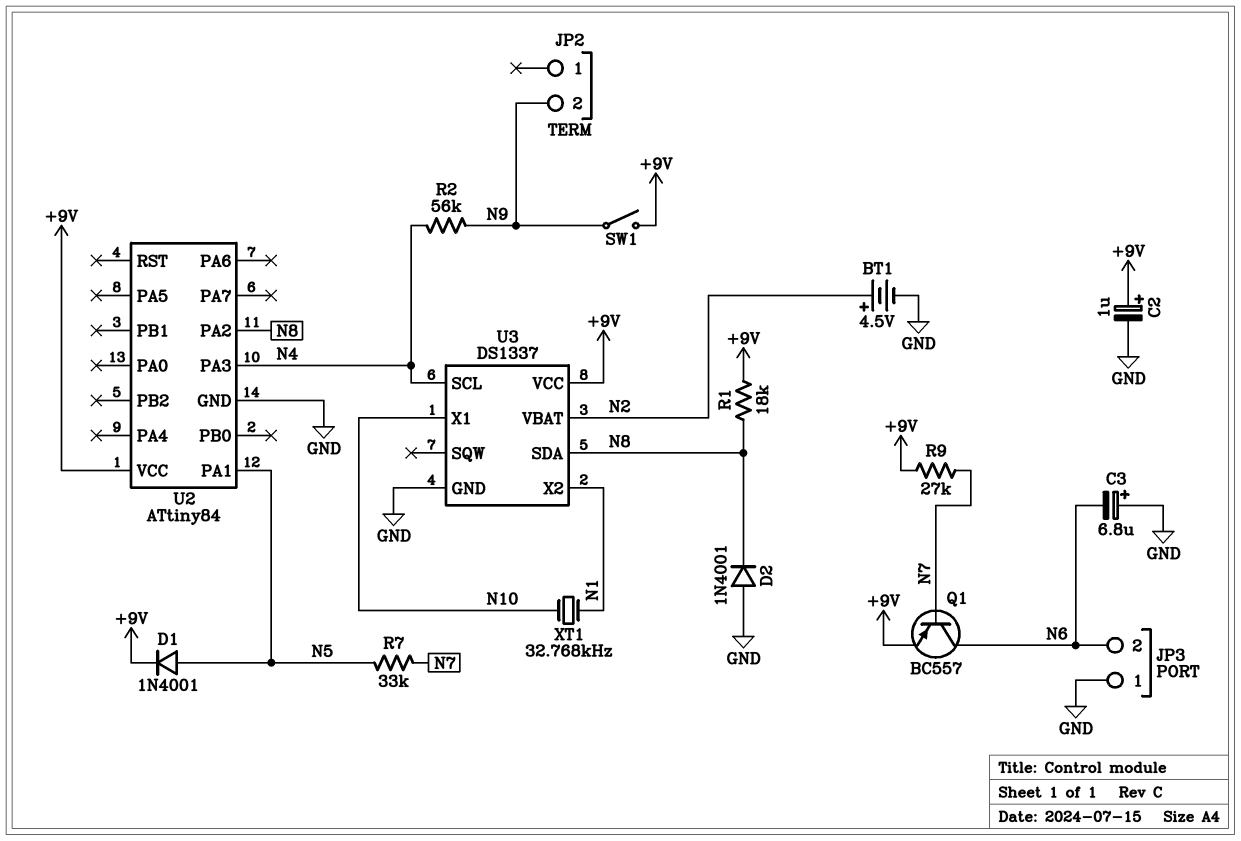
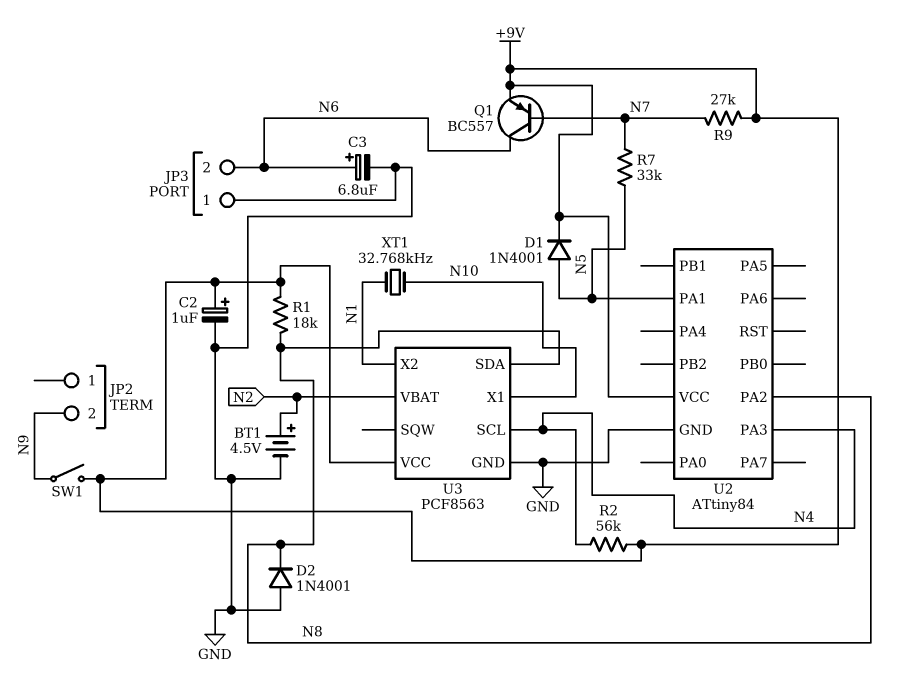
C3: 6.8uF (plus GND, minus N6) -> 6.8uF (plus N6, minus GND)
R2: 56k (N4, N9) -> 56k (+9V, N4)
U3: DS1337 -> PCF8563

